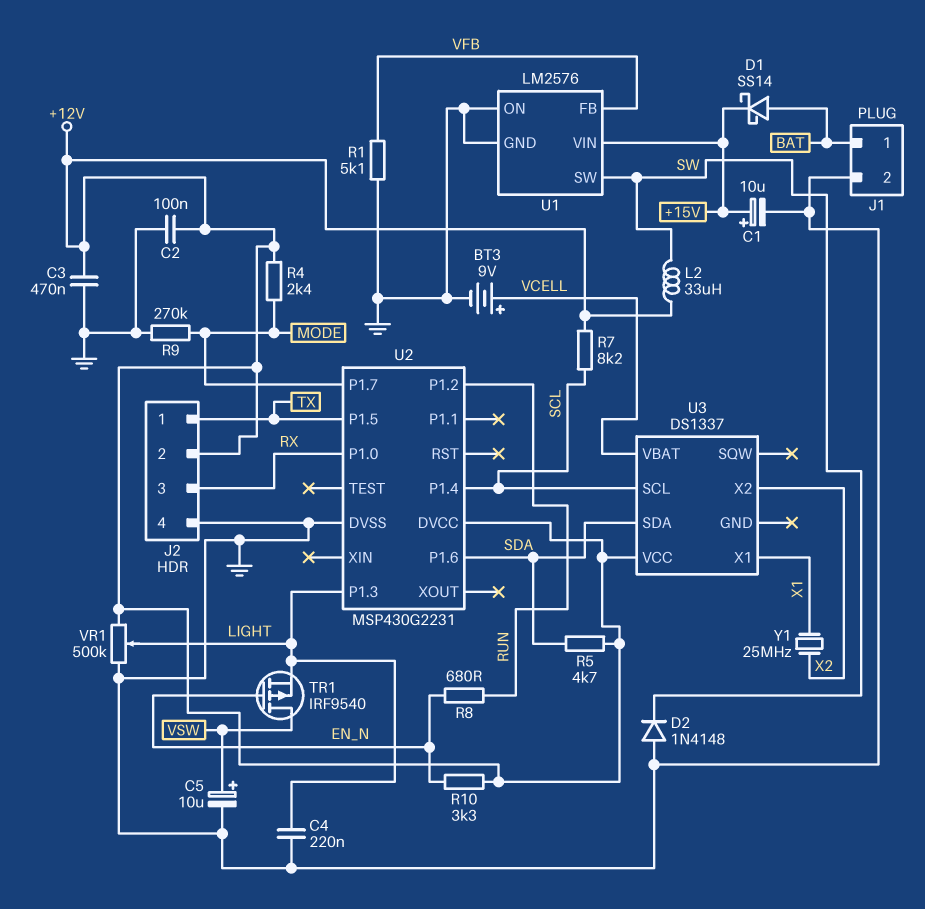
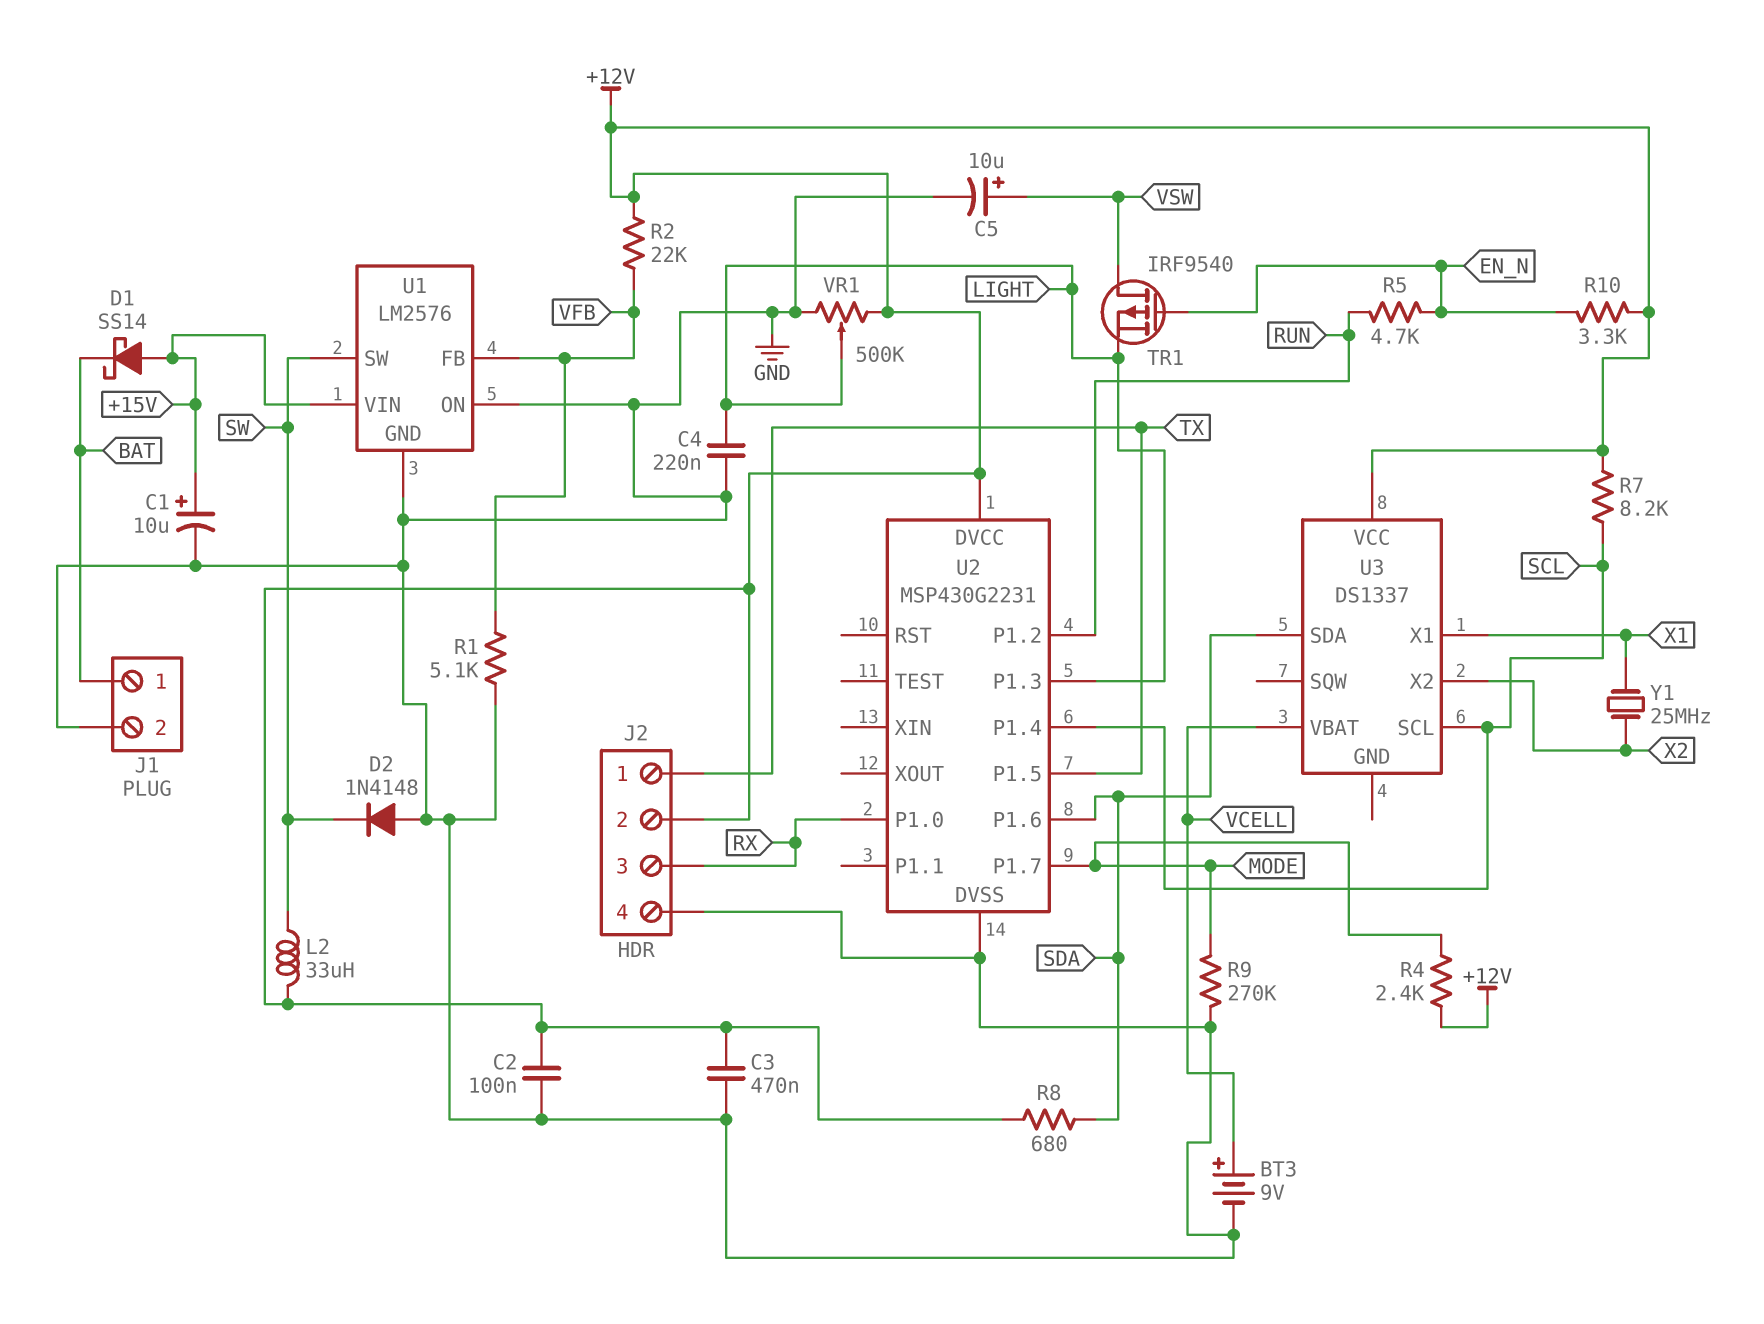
D1: schottky SS14 (A BAT, K +15V) -> schottky SS14 (A +15V, K BAT)
R2: none -> 22k (+12V, VFB)
R5: 4.7k (+12V, SDA) -> 4.7k (EN_N, RUN)
R8: 680 (EN_N, RUN) -> 680 (+12V, SDA)

